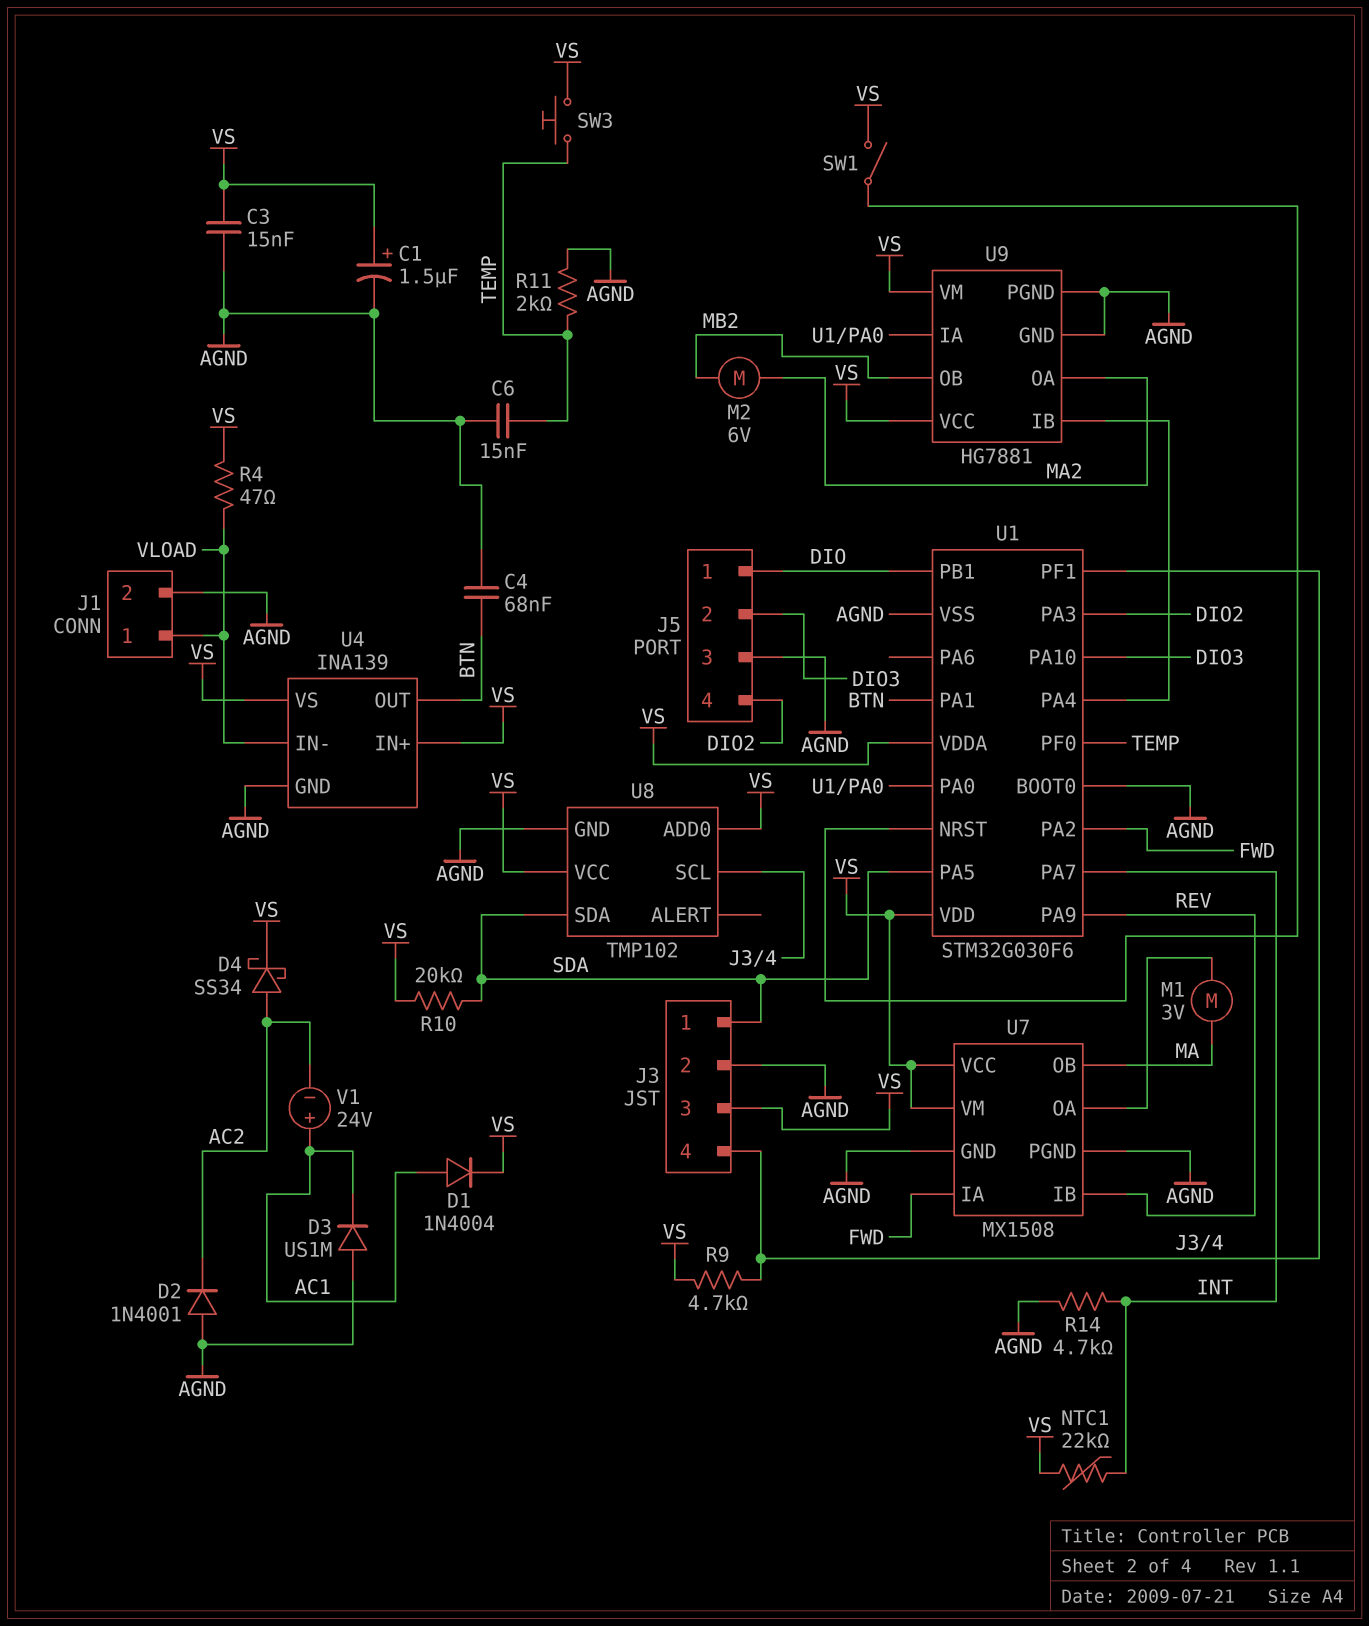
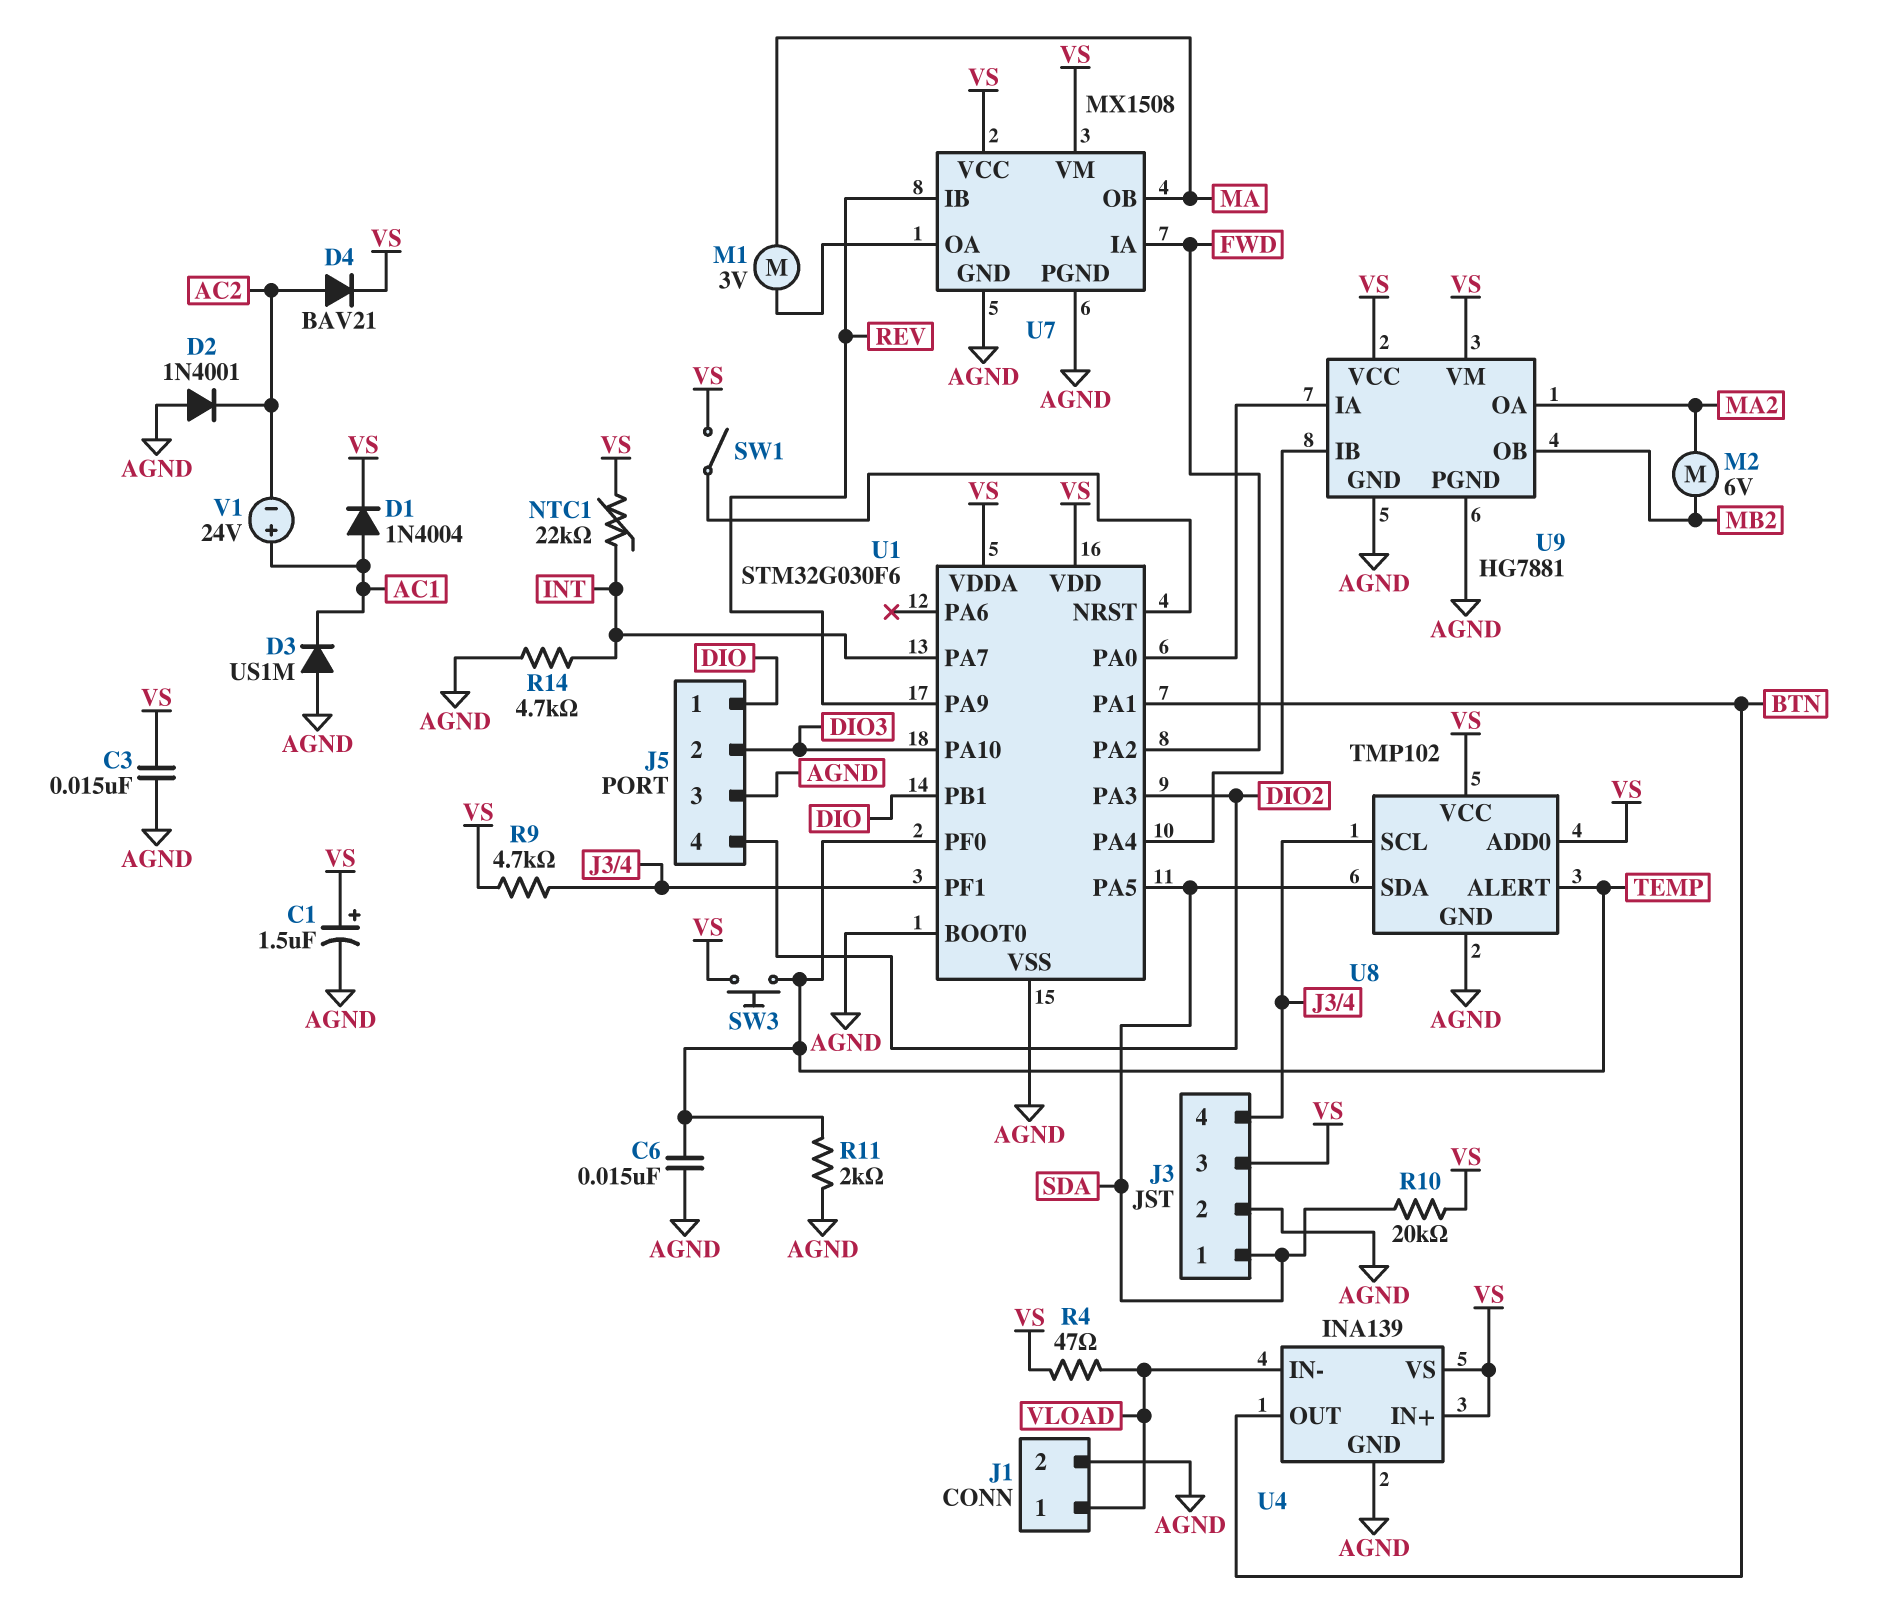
C4: 68nF (AGND, BTN) -> none
D4: schottky SS34 (A AC2, K VS) -> diode BAV21 (A AC2, K VS)
U8 pin ALERT: none -> TEMP

